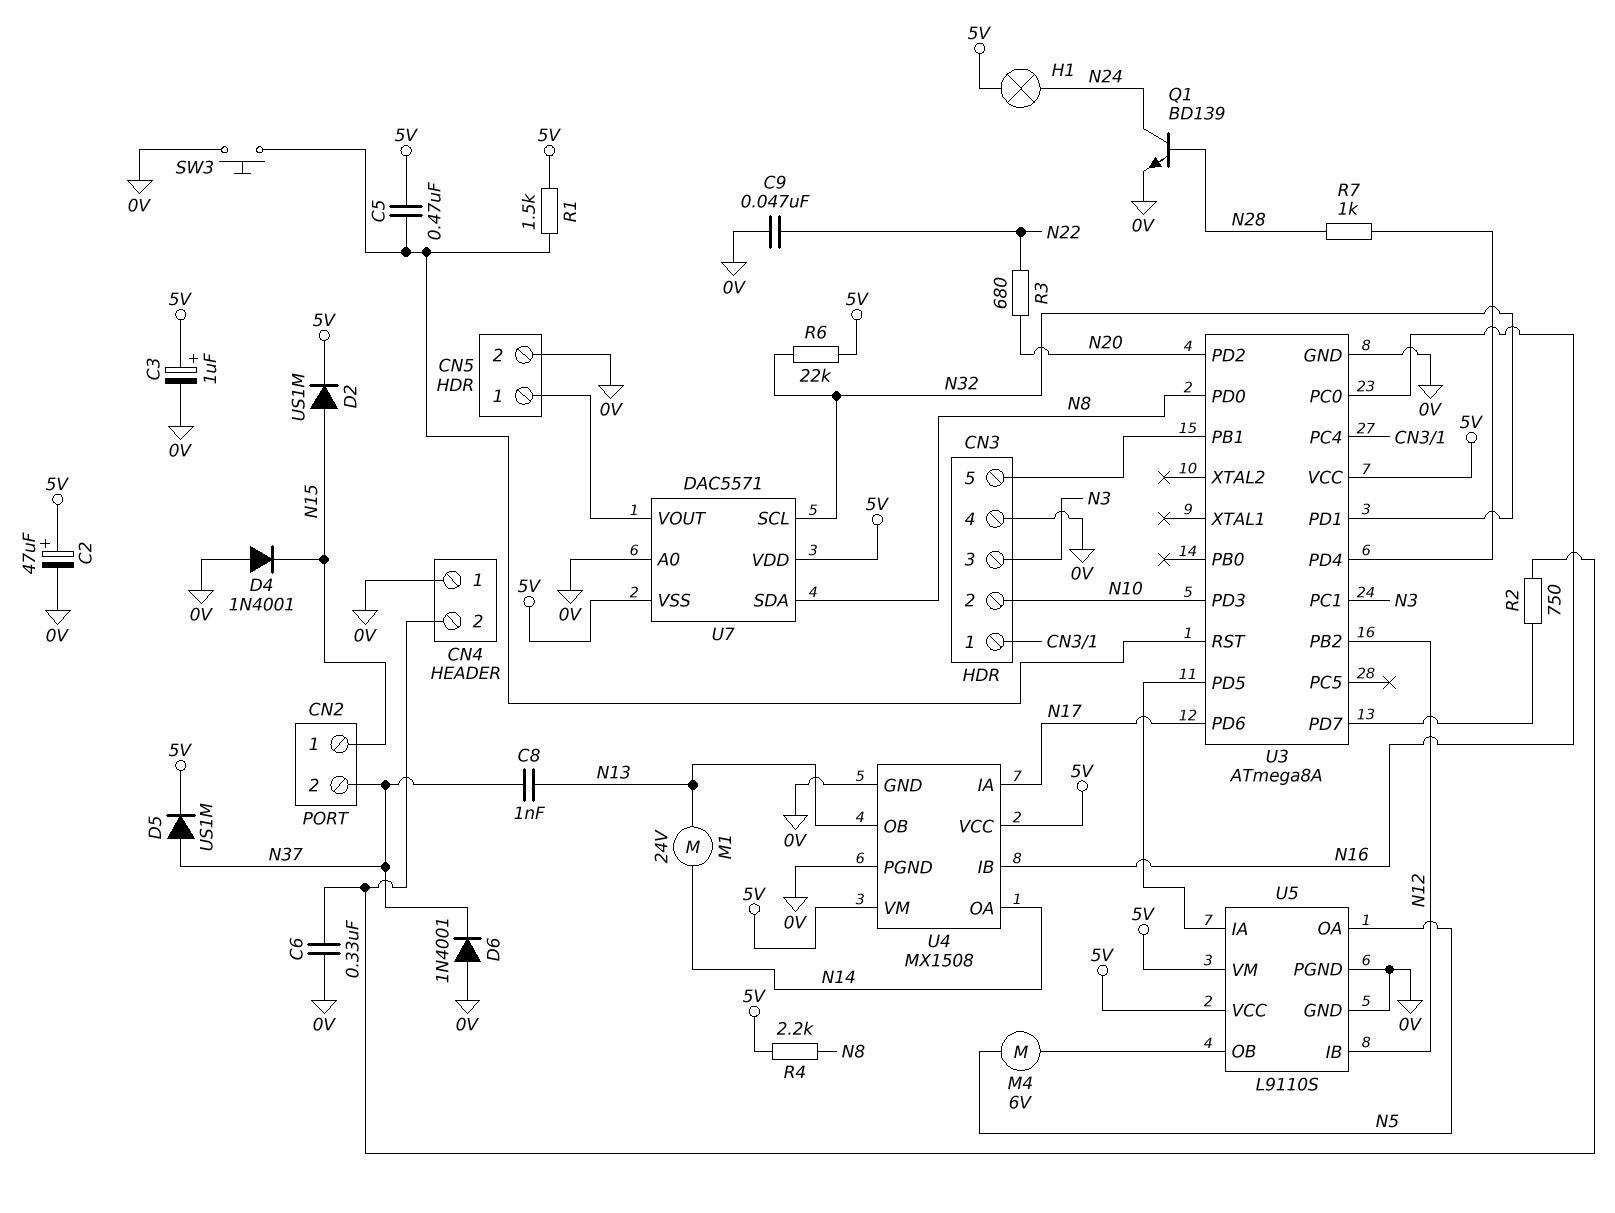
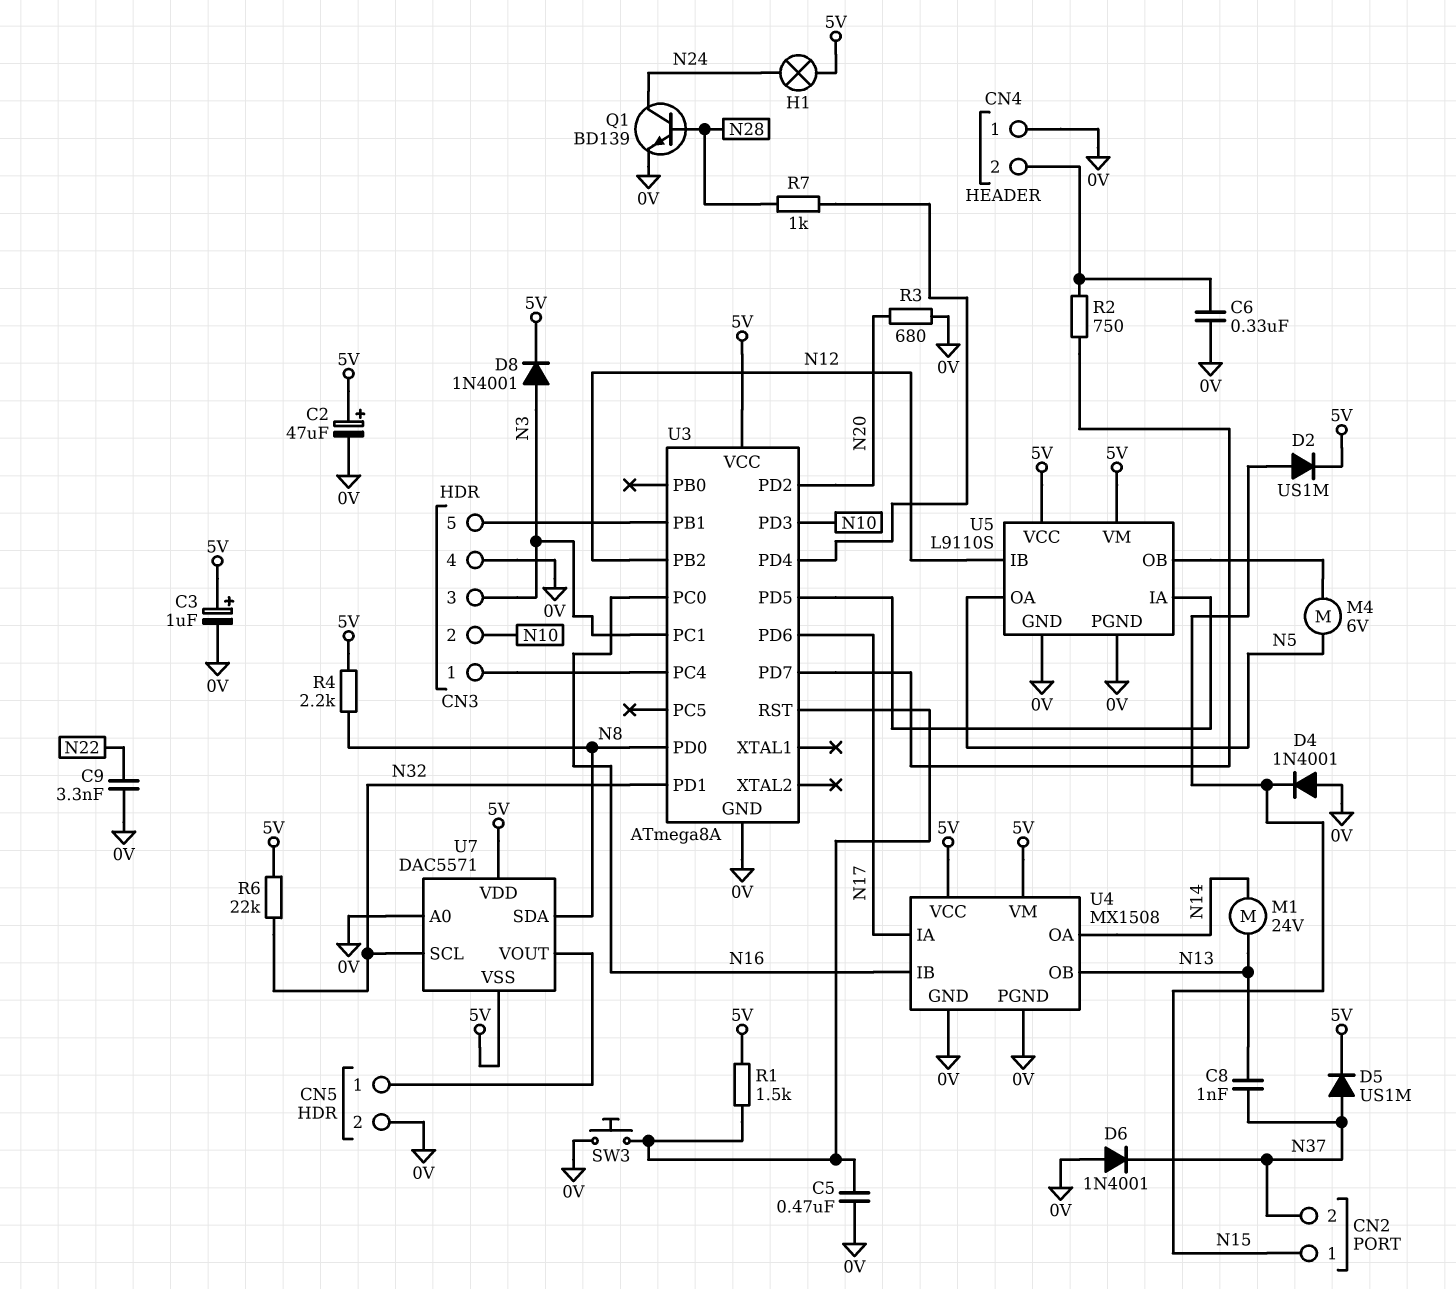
C5: 470nF (5V, U3/RST) -> 470nF (0V, U3/RST)
C9: 47nF (0V, N22) -> 3.3nF (0V, N22)
D8: none -> diode 1N4001 (A N3, K 5V)
R3: 680 (N20, N22) -> 680 (0V, N20)

